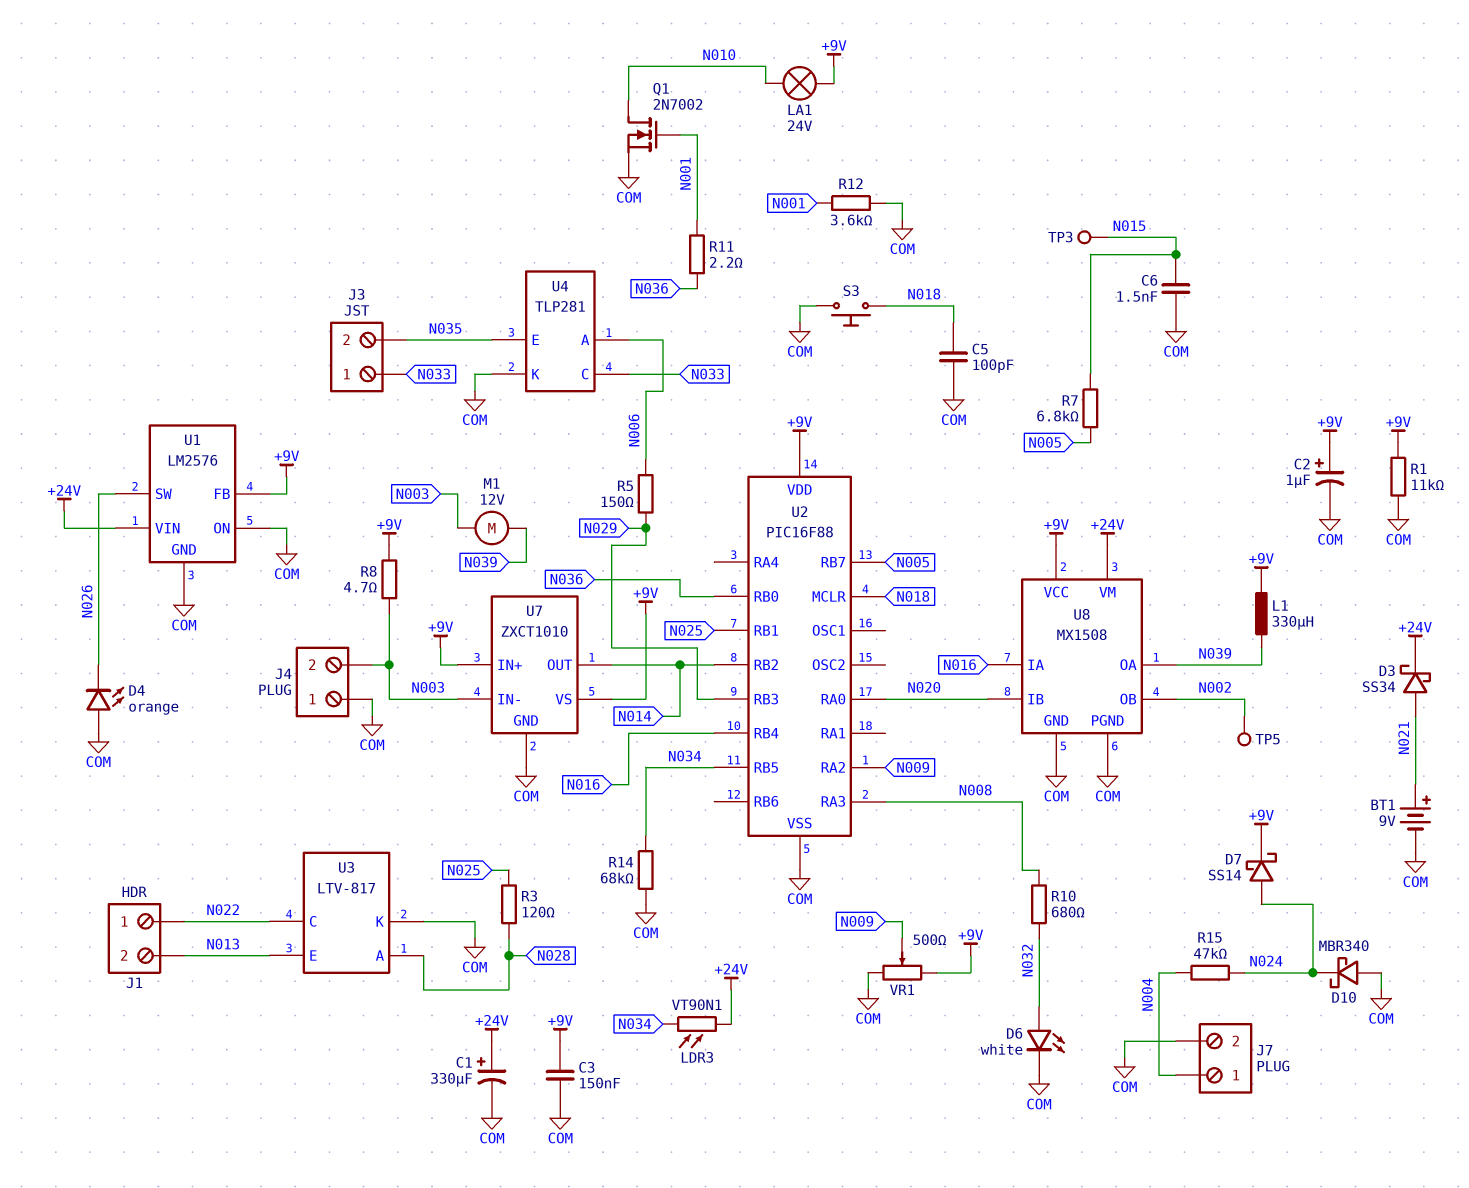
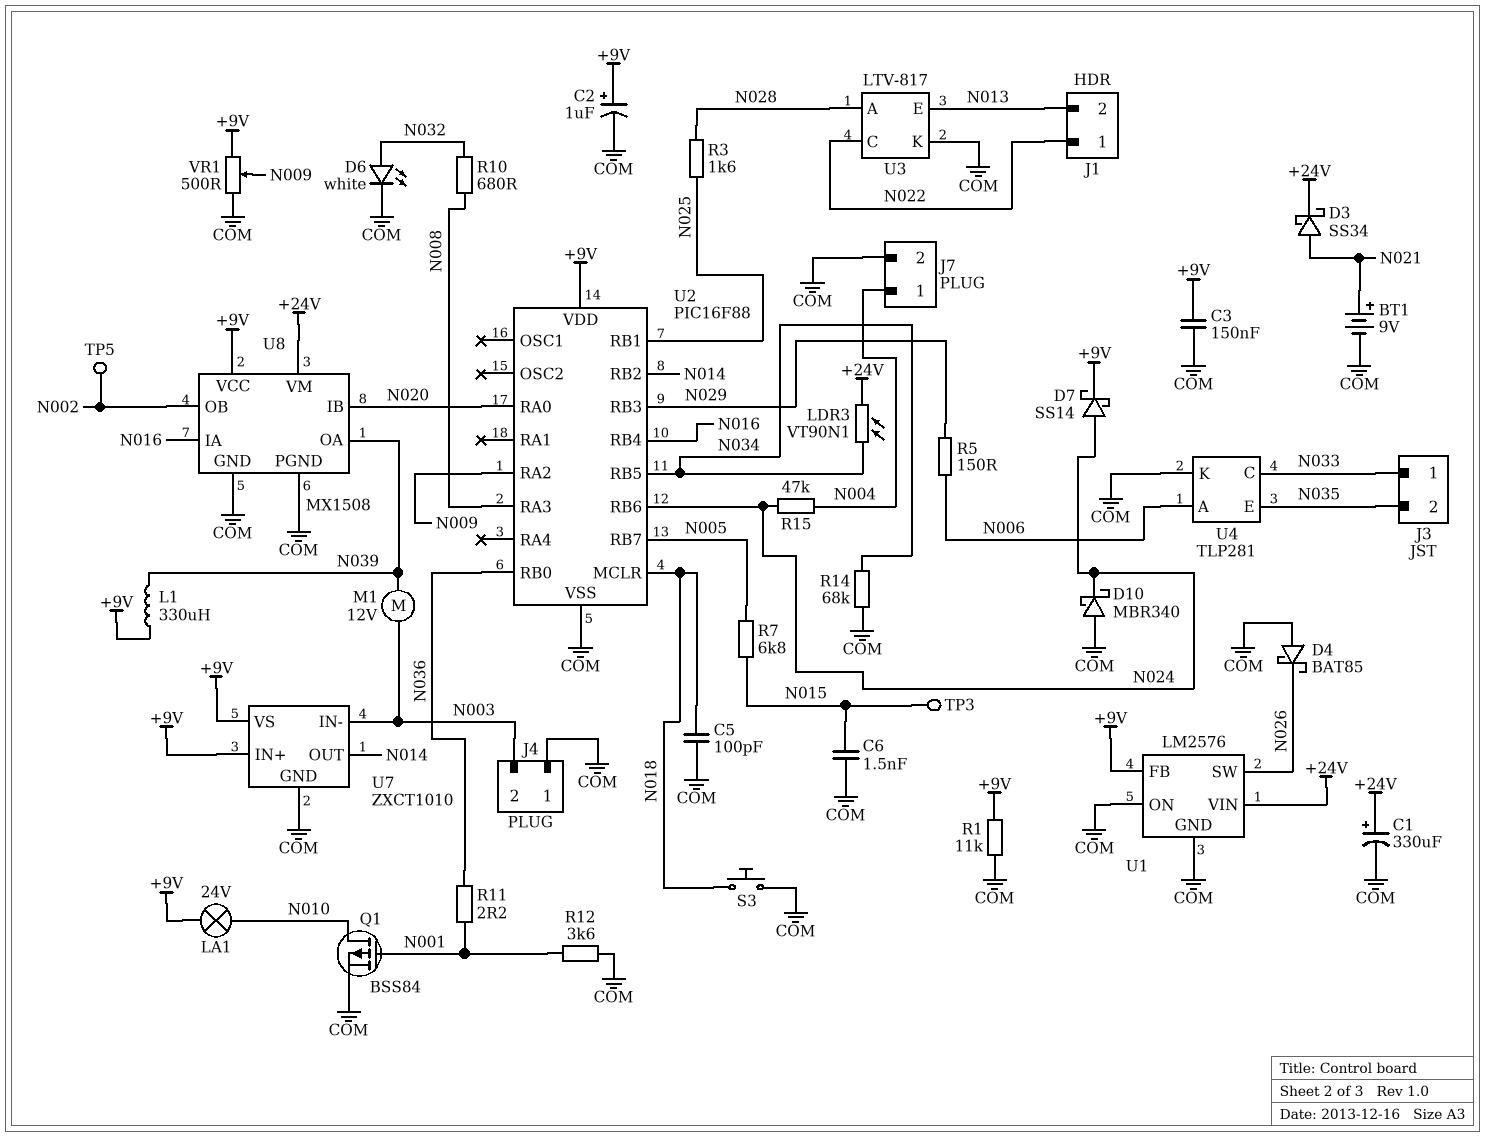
D4: LED orange (A COM, K N026) -> schottky BAT85 (A COM, K N026)
Q1: NMOS 2N7002 (G N001, D N010, S COM) -> PMOS BSS84 (G N001, D N010, S COM)
R3: 120 (N025, N028) -> 1.6k (N025, N028)
R8: 4.7 (+9V, N003) -> none
U2 pin RB6: none -> N024

